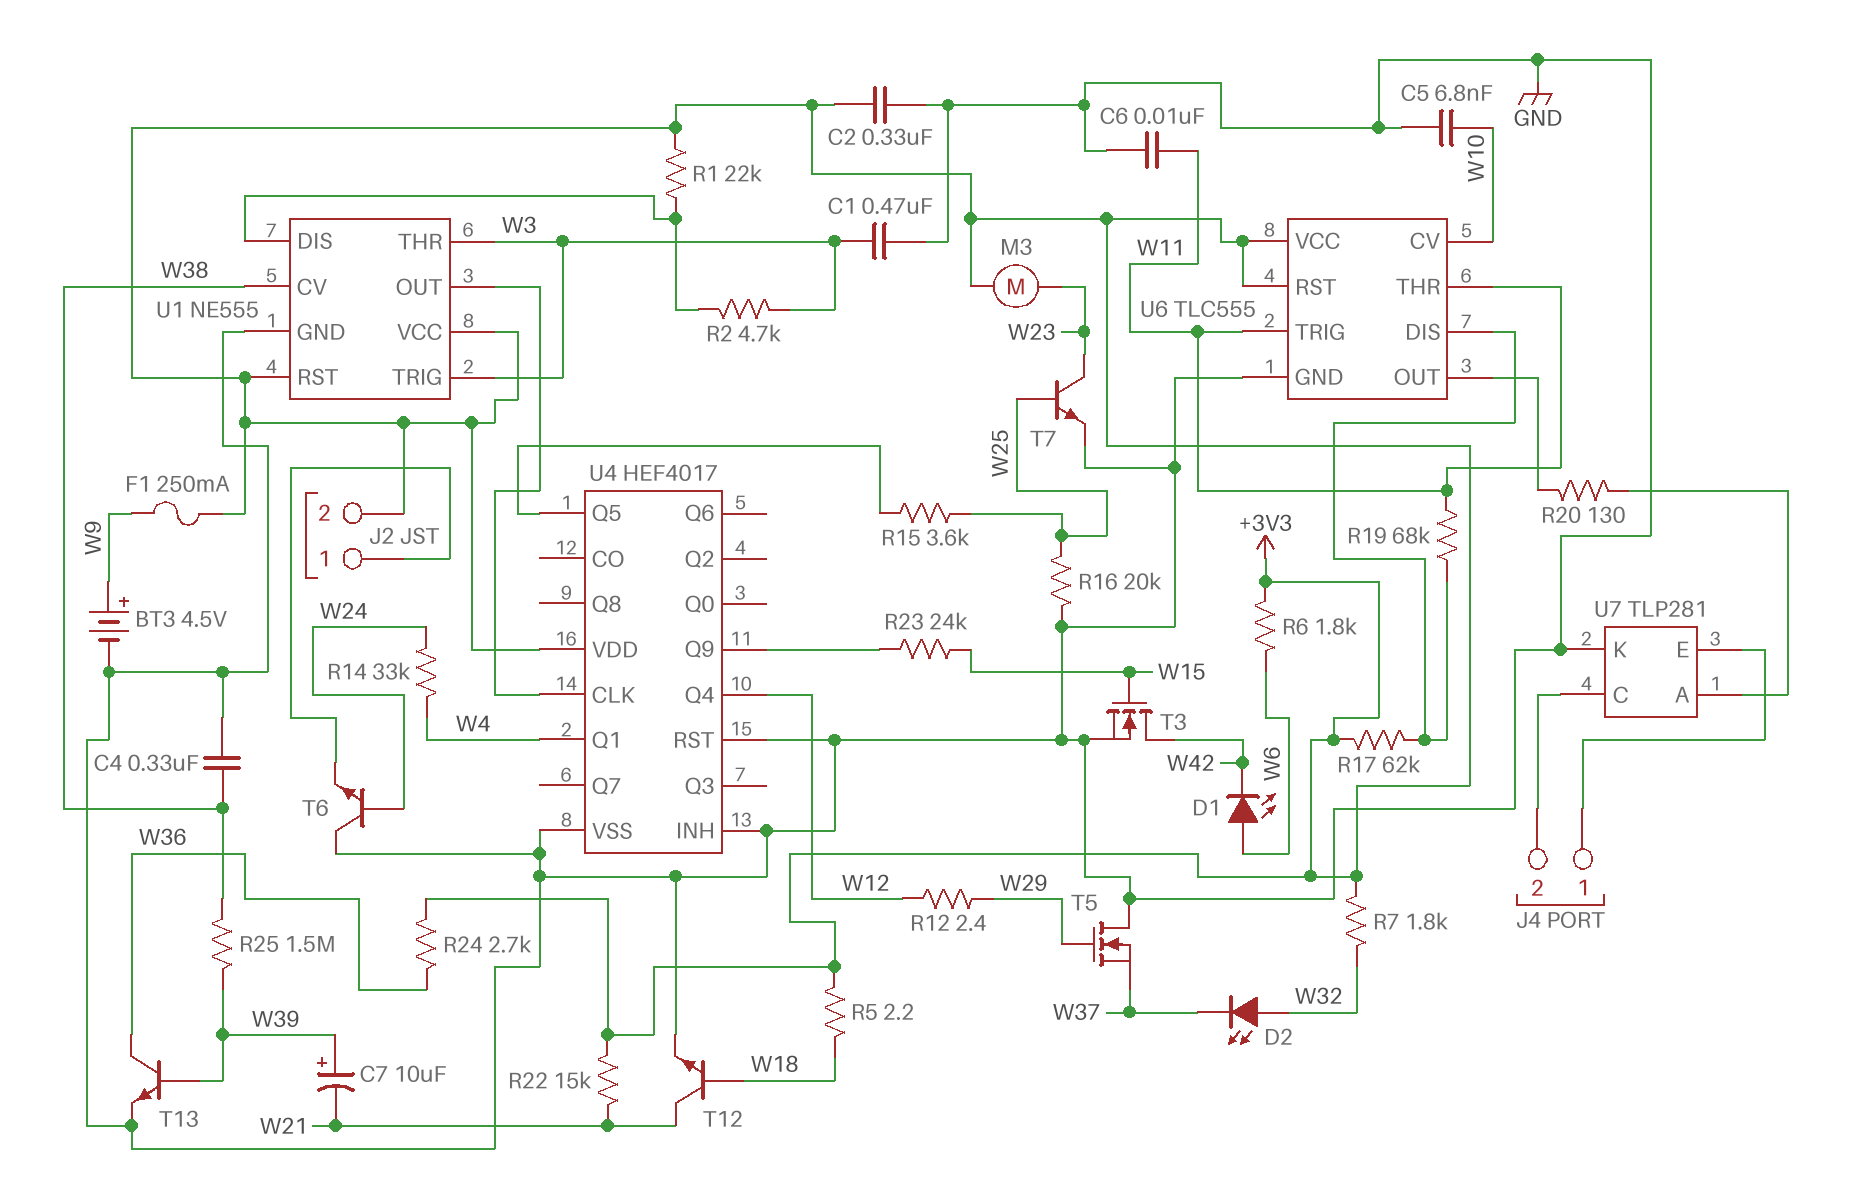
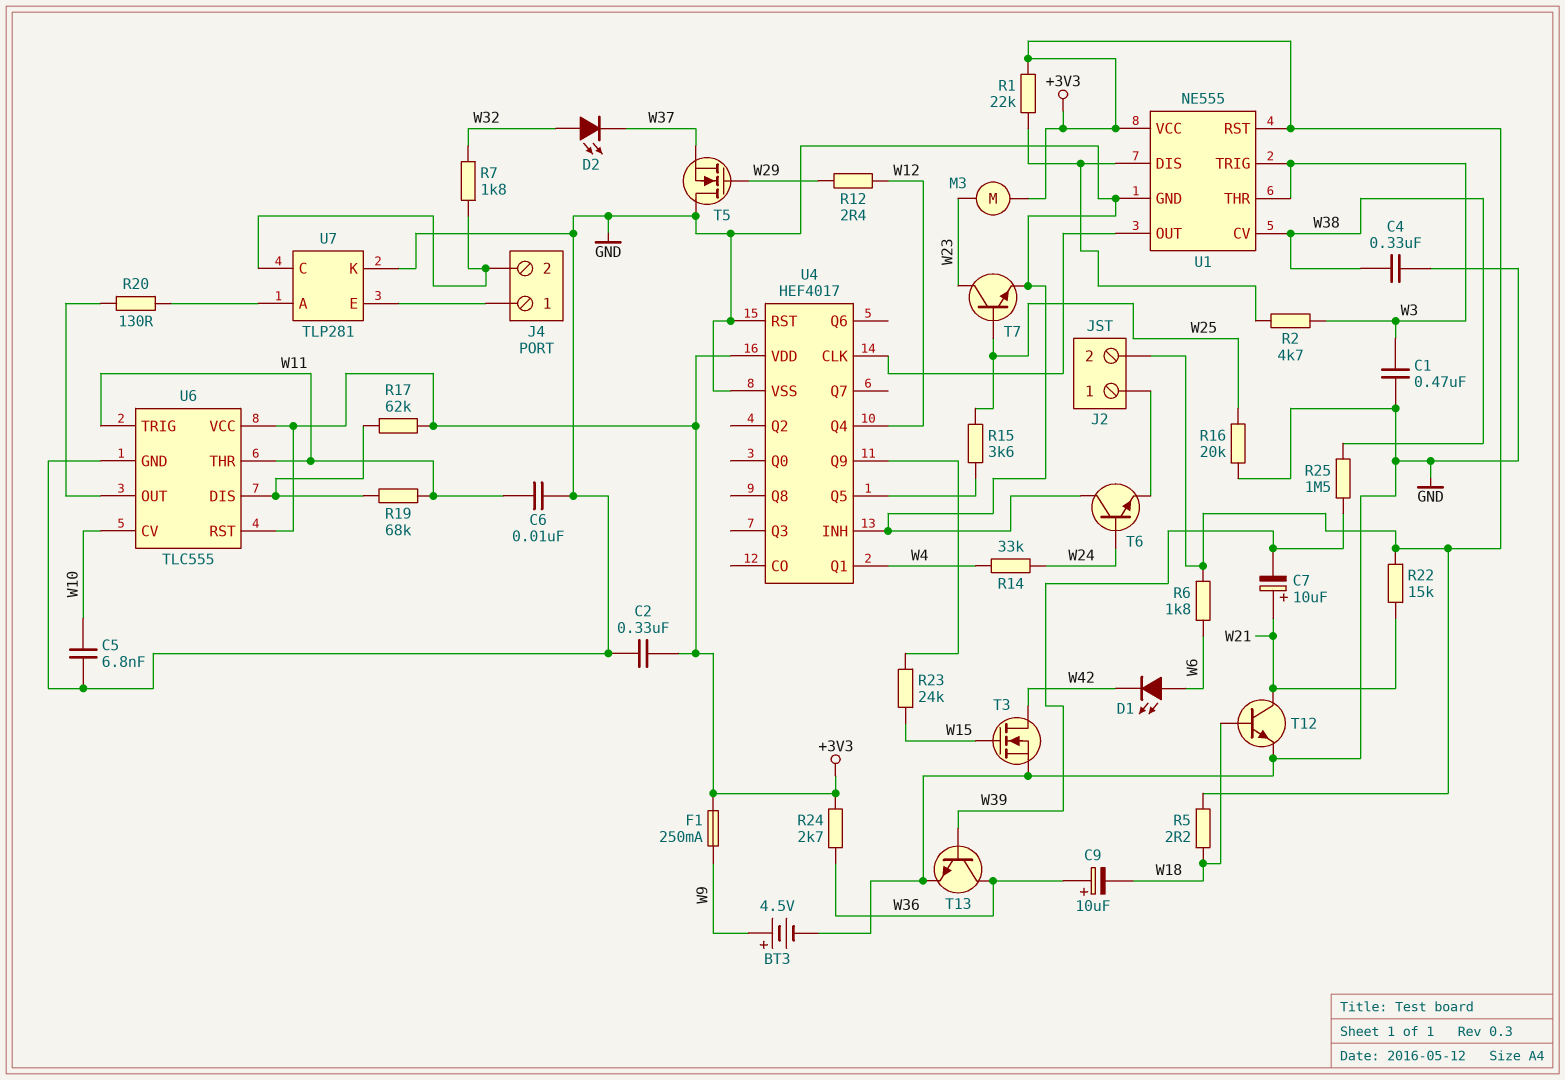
C7: 10uF (plus W39, minus W21) -> 10uF (plus W21, minus W39)
C9: none -> 10uF (plus W36, minus W18)
R7: 1.8k (+3V3, W32) -> 1.8k (J4/2, W32)

